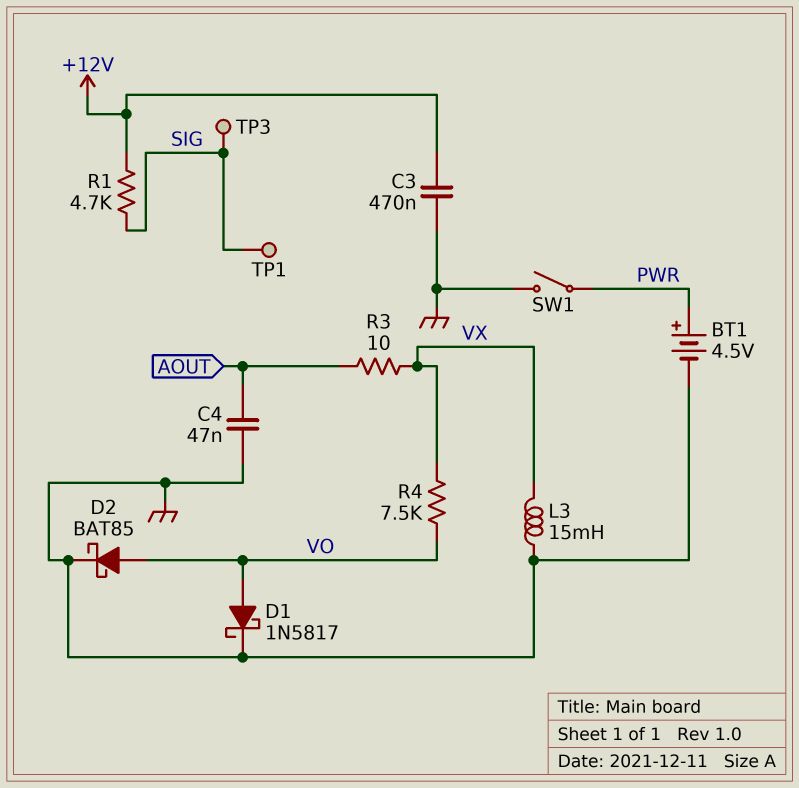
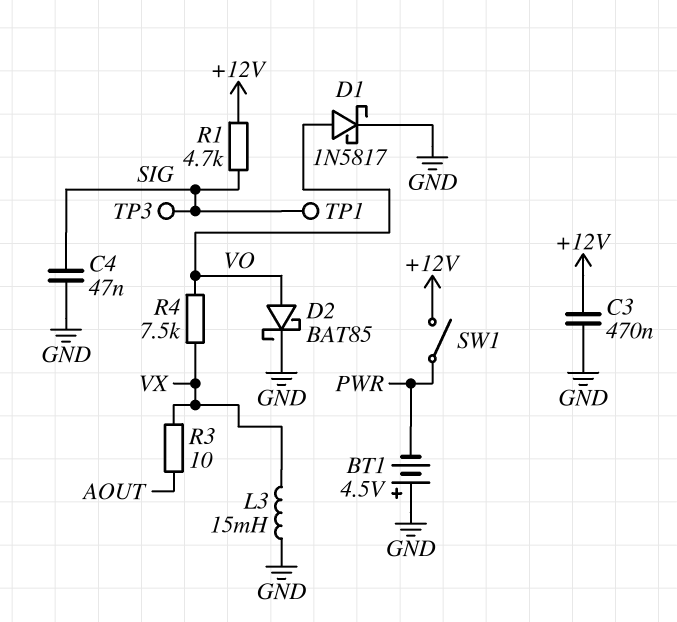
BT1: 4.5V (plus PWR, minus GND) -> 4.5V (plus GND, minus PWR)
C4: 47nF (AOUT, GND) -> 47nF (GND, SIG)
SW1: switch (GND, PWR) -> switch (+12V, PWR)

